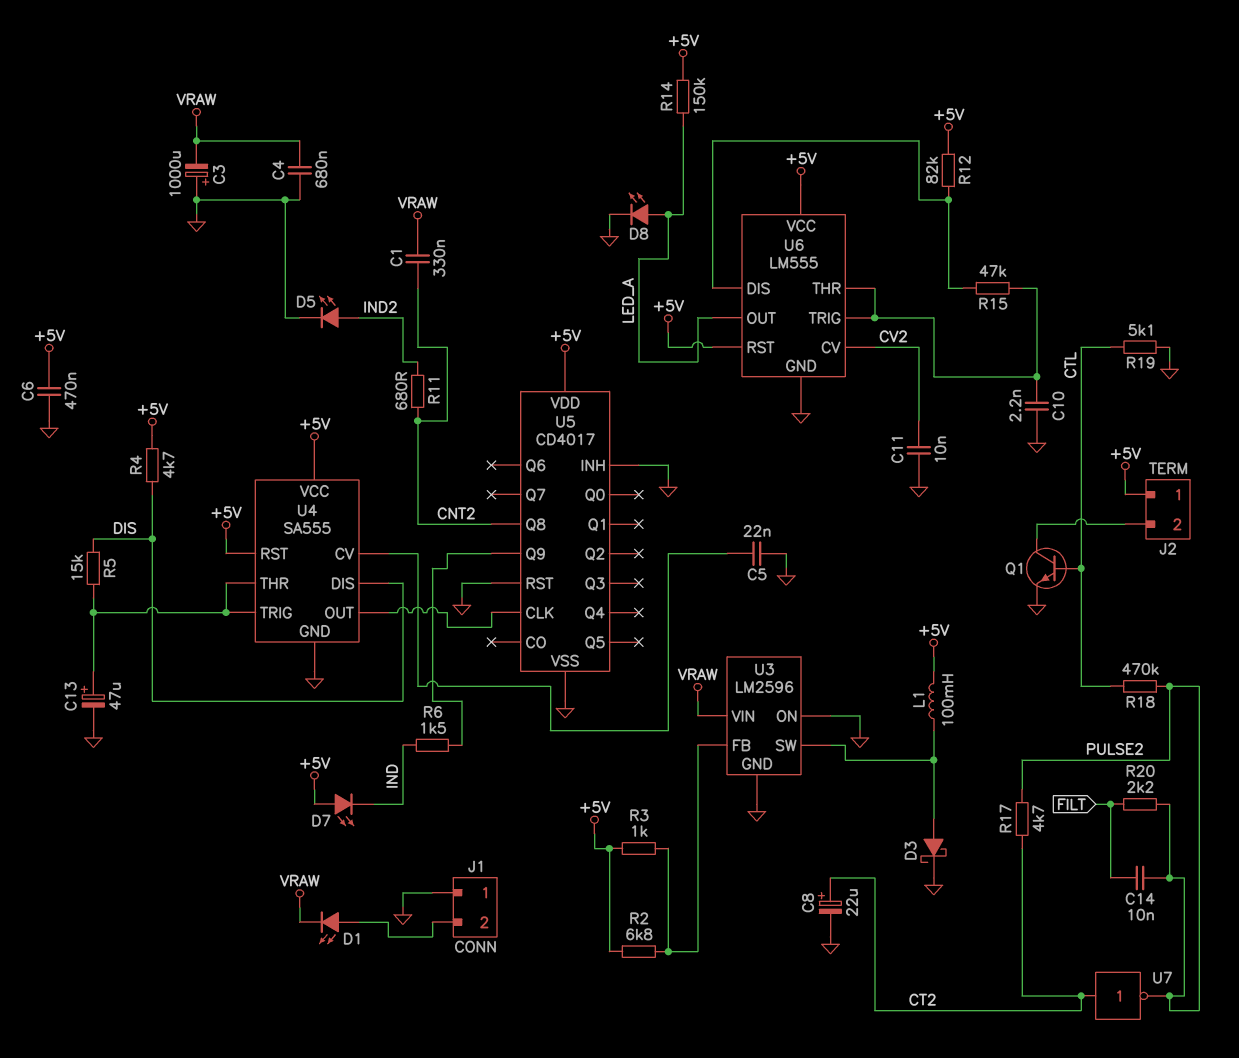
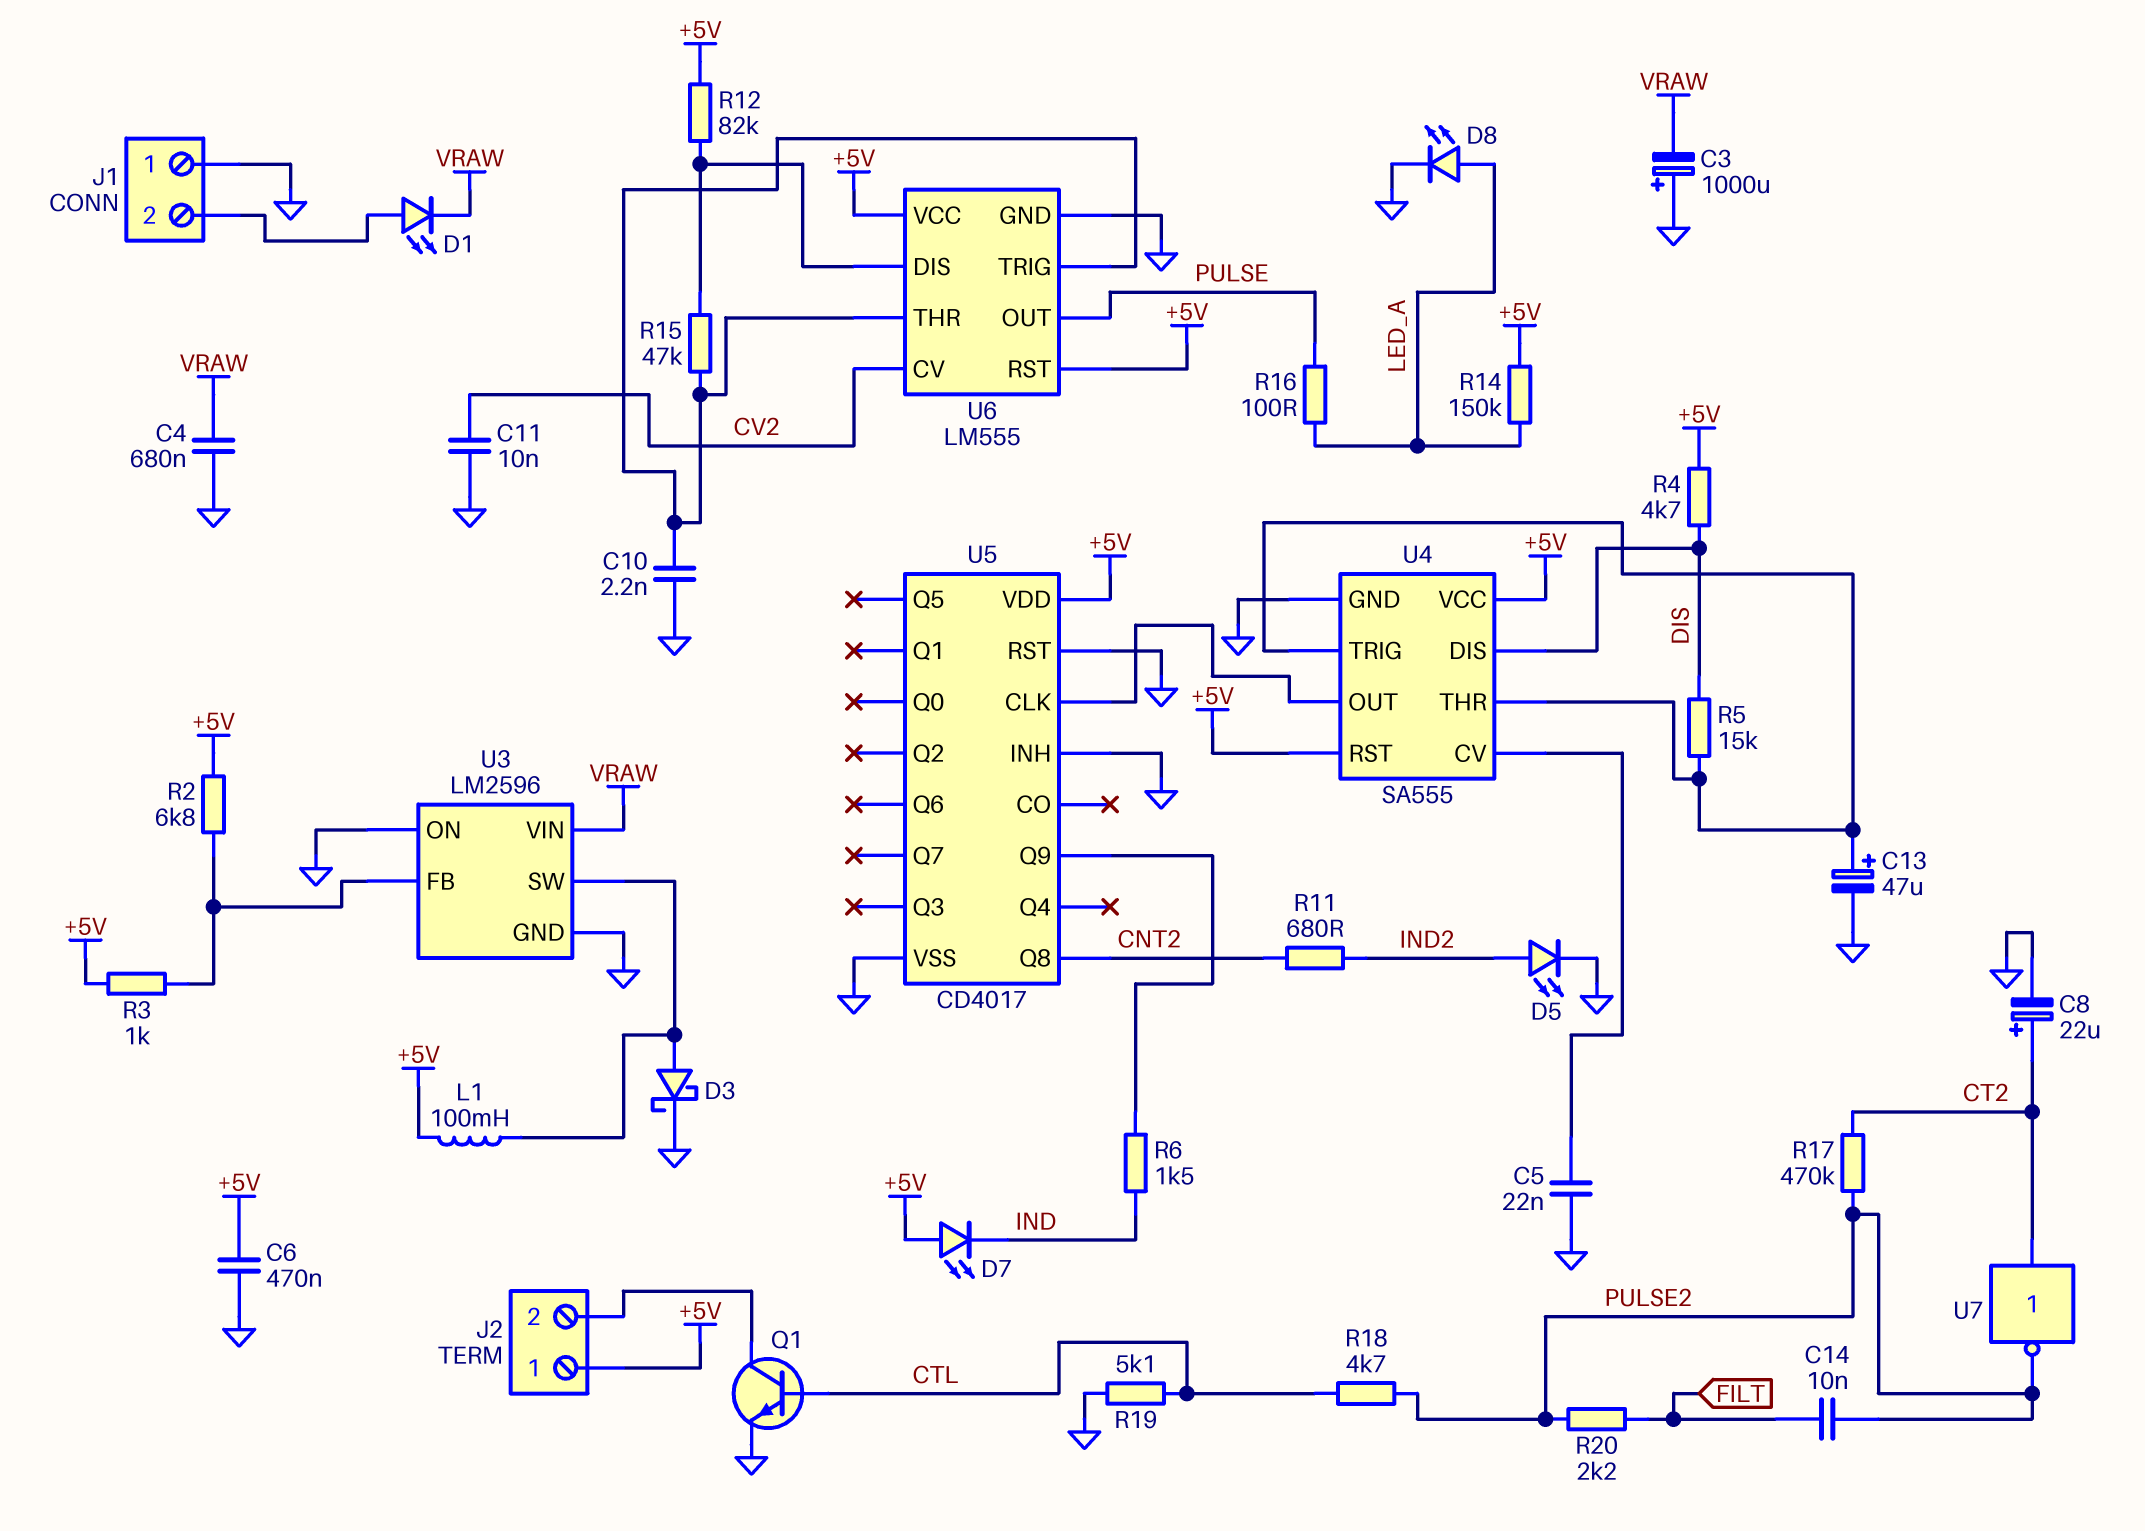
C1: 330nF (CNT2, VRAW) -> none
R16: none -> 100 (LED_A, PULSE)
R17: 4.7k (CT2, PULSE2) -> 470k (CT2, PULSE2)
R18: 470k (CTL, PULSE2) -> 4.7k (CTL, PULSE2)
U6 pin OUT: LED_A -> PULSE

